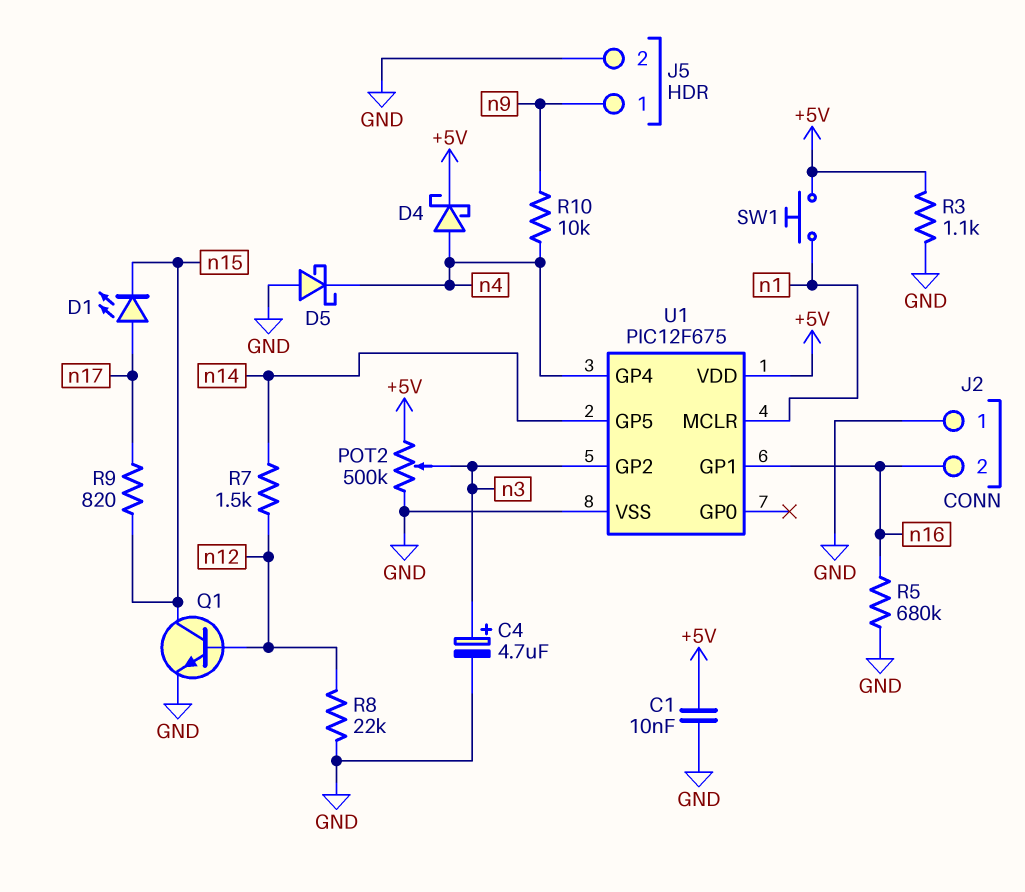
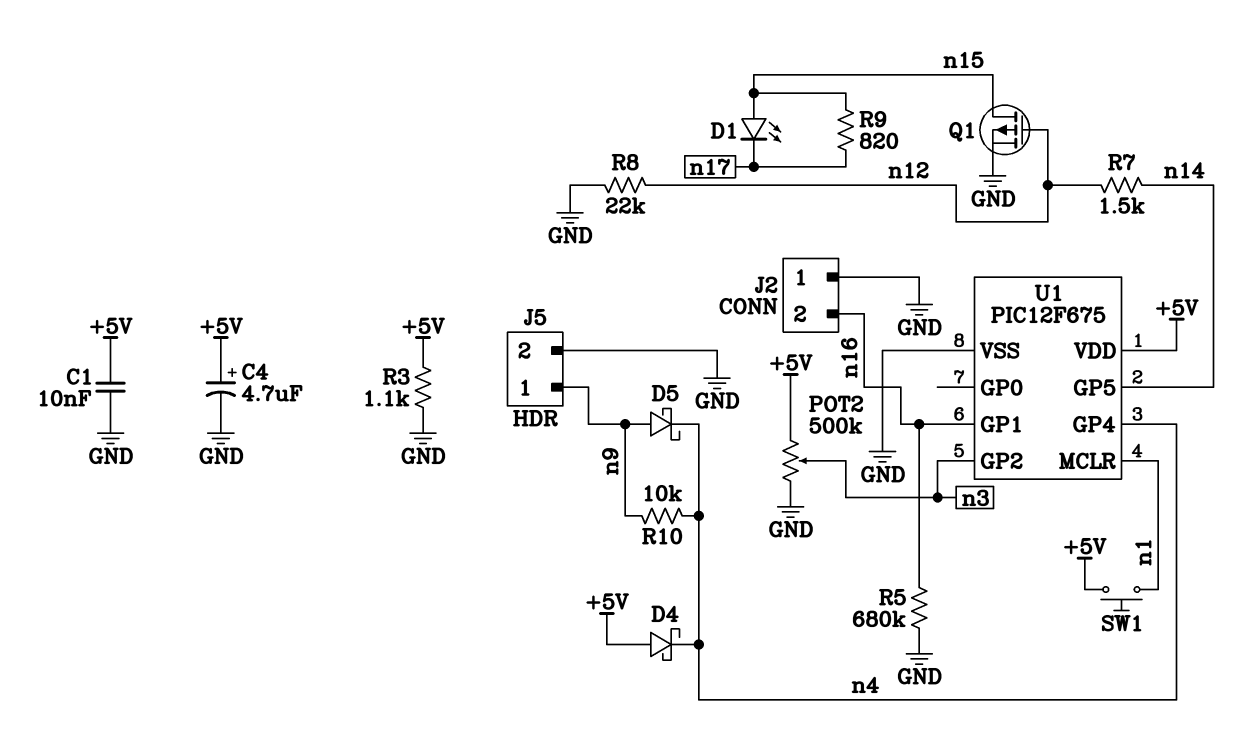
C4: 4.7uF (plus n3, minus GND) -> 4.7uF (plus +5V, minus GND)
D1: LED (A n17, K n15) -> LED (A n15, K n17)
D4: schottky (A n4, K +5V) -> schottky (A +5V, K n4)
D5: schottky (A GND, K n4) -> schottky (A n9, K n4)
Q1: NPN (B n12, C n15, E GND) -> PMOS (G n12, D n15, S GND)

